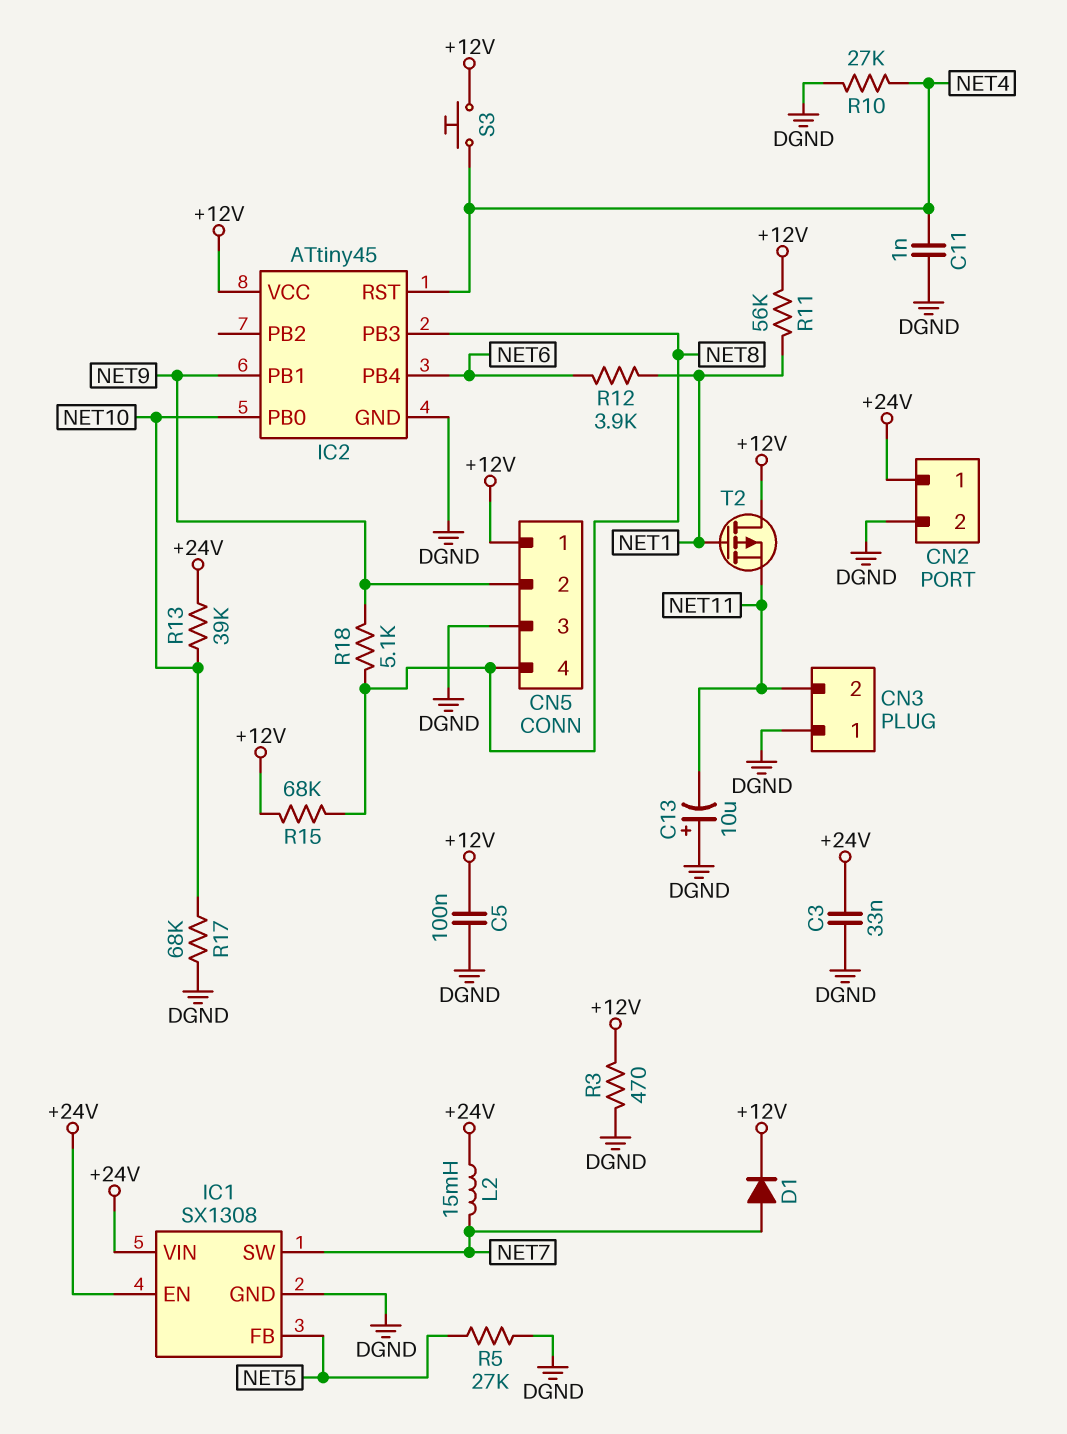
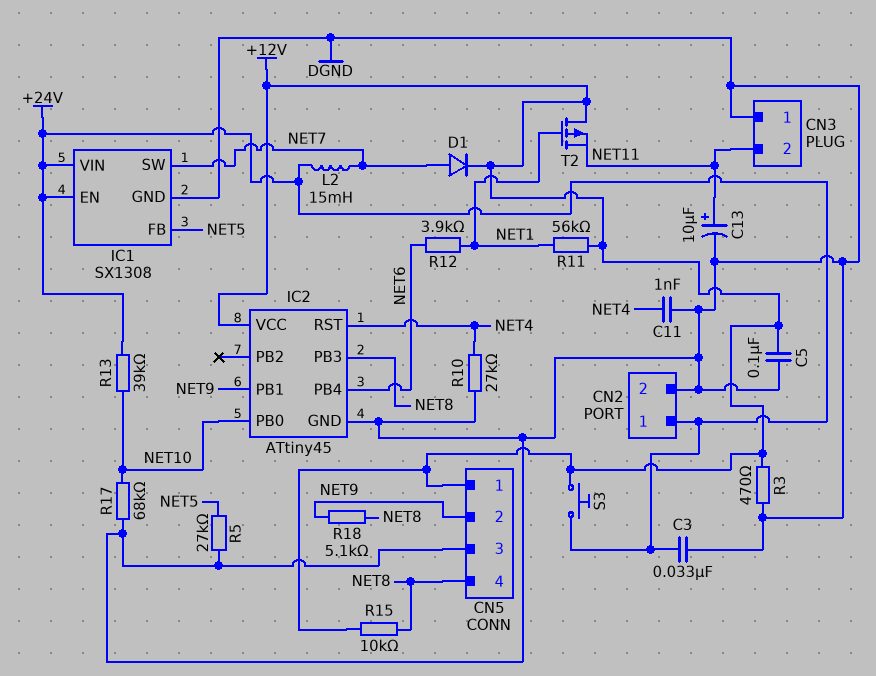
C13: 10uF (plus DGND, minus NET11) -> 10uF (plus NET11, minus DGND)
R15: 68k (+12V, NET8) -> 10k (+12V, NET8)
S3: button (+12V, NET4) -> button (+12V, +24V)

